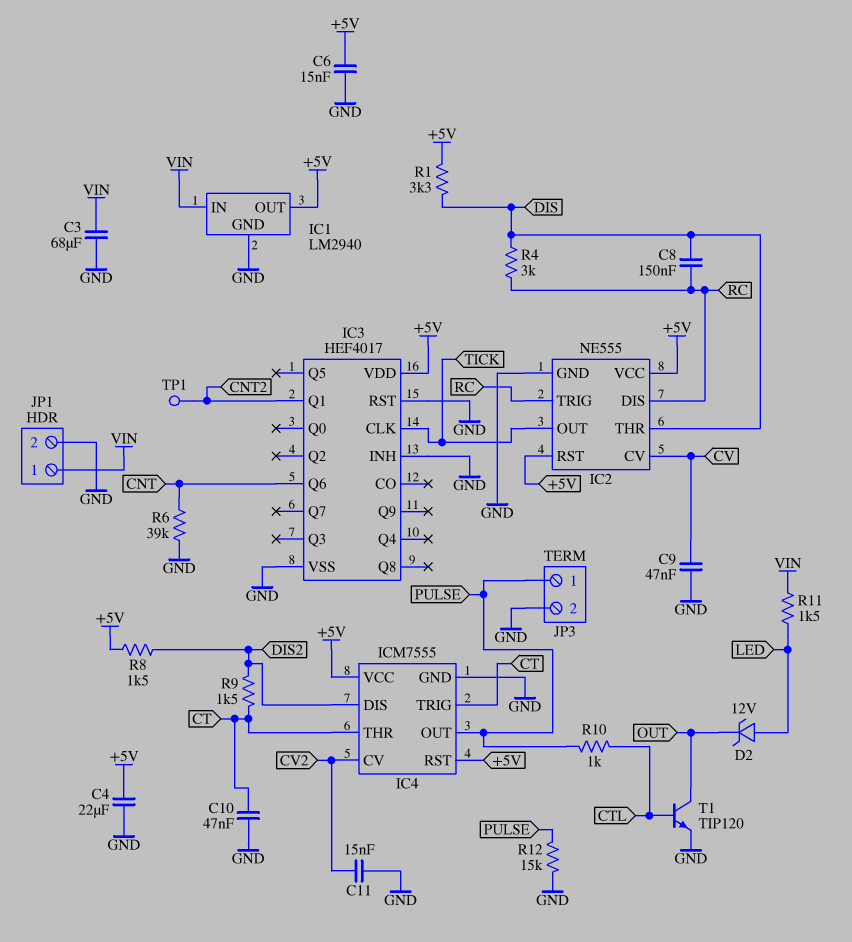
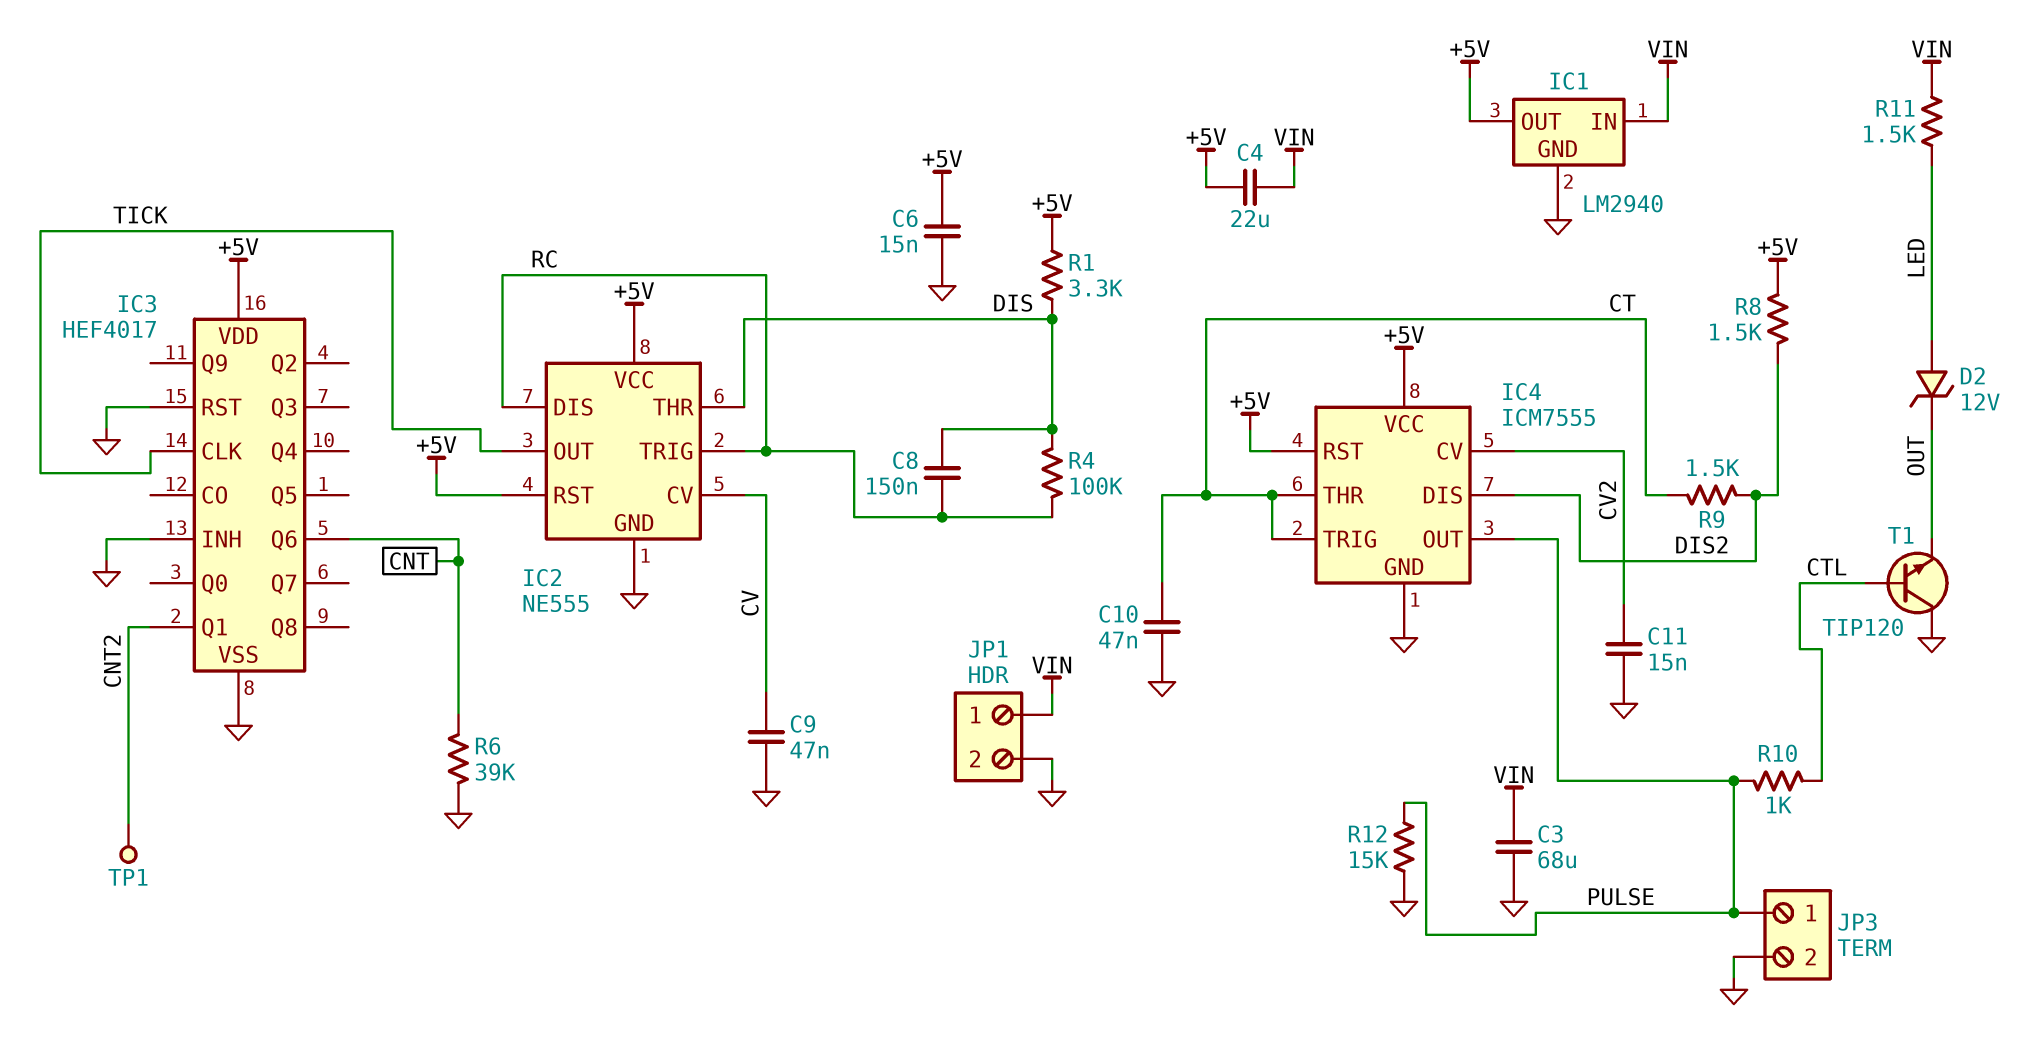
C4: 22uF (+5V, GND) -> 22uF (+5V, VIN)
R4: 3k (DIS, RC) -> 100k (DIS, RC)
T1: NPN TIP120 (B CTL, C OUT, E GND) -> NPN TIP120 (B CTL, C GND, E OUT)

